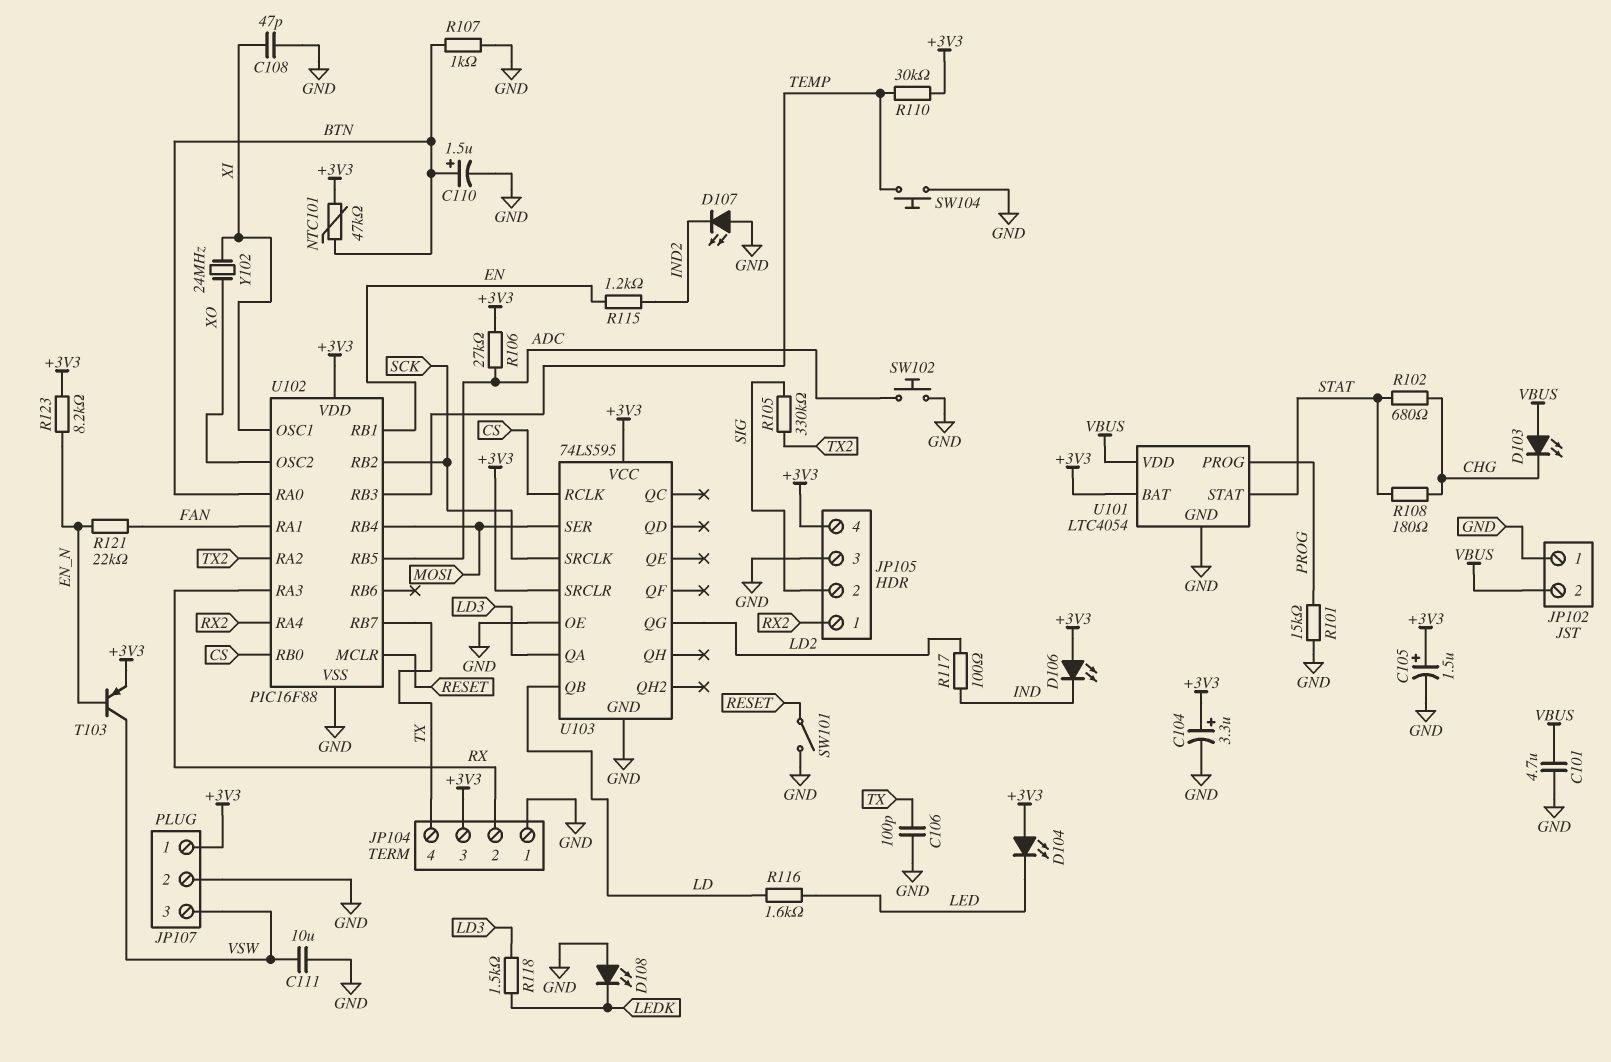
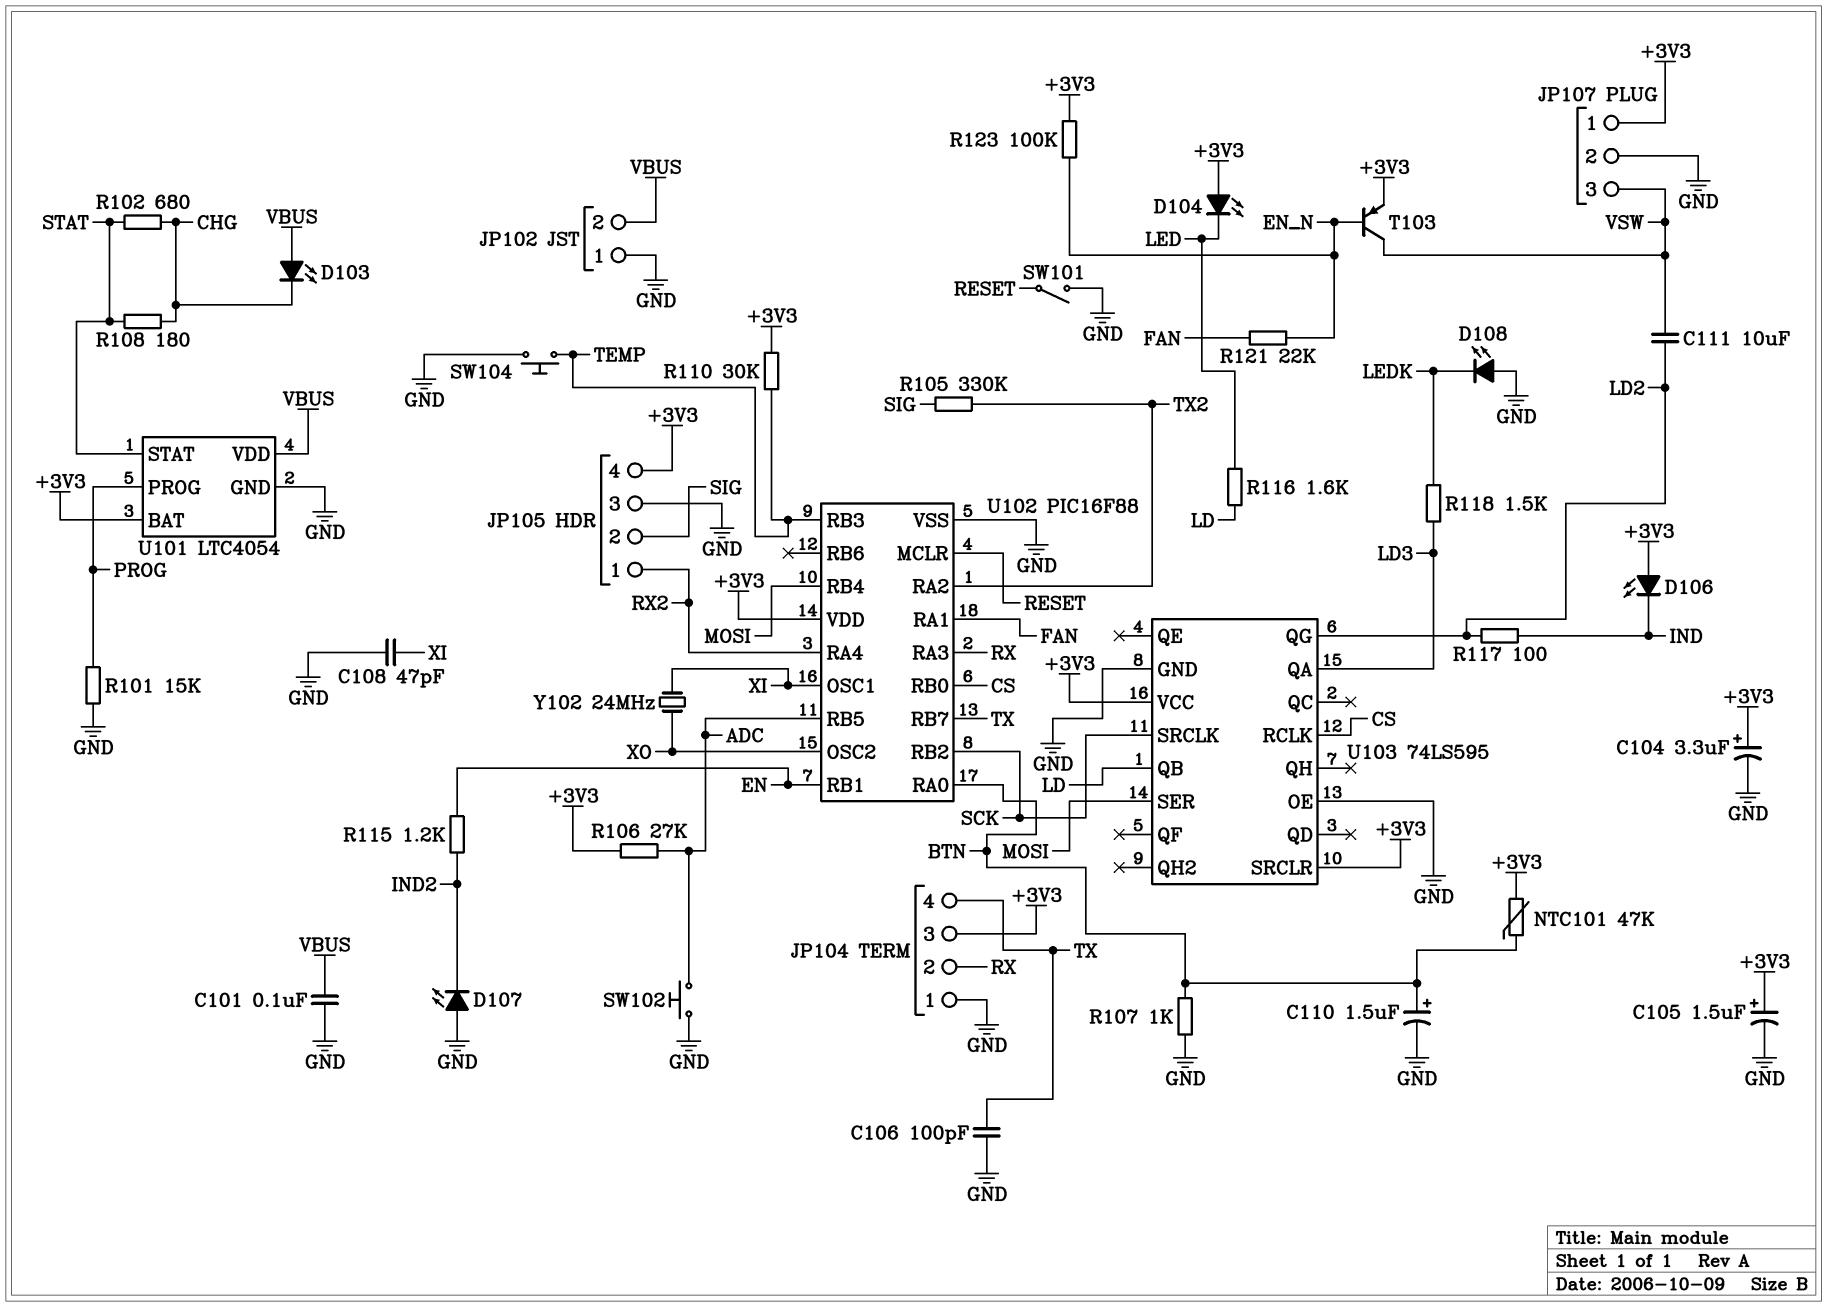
C101: 4.7uF (GND, VBUS) -> 100nF (GND, VBUS)
C111: 10uF (GND, VSW) -> 10uF (LD2, VSW)
R123: 8.2k (+3V3, EN_N) -> 100k (+3V3, EN_N)

